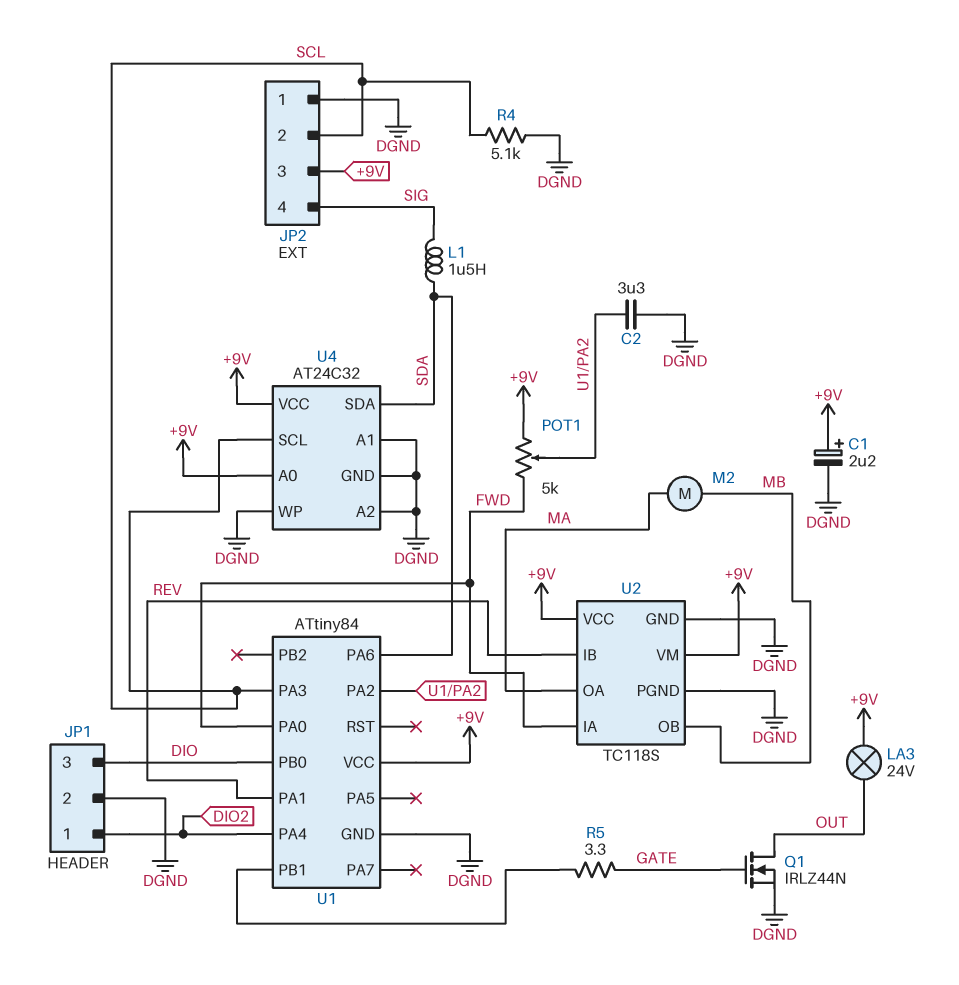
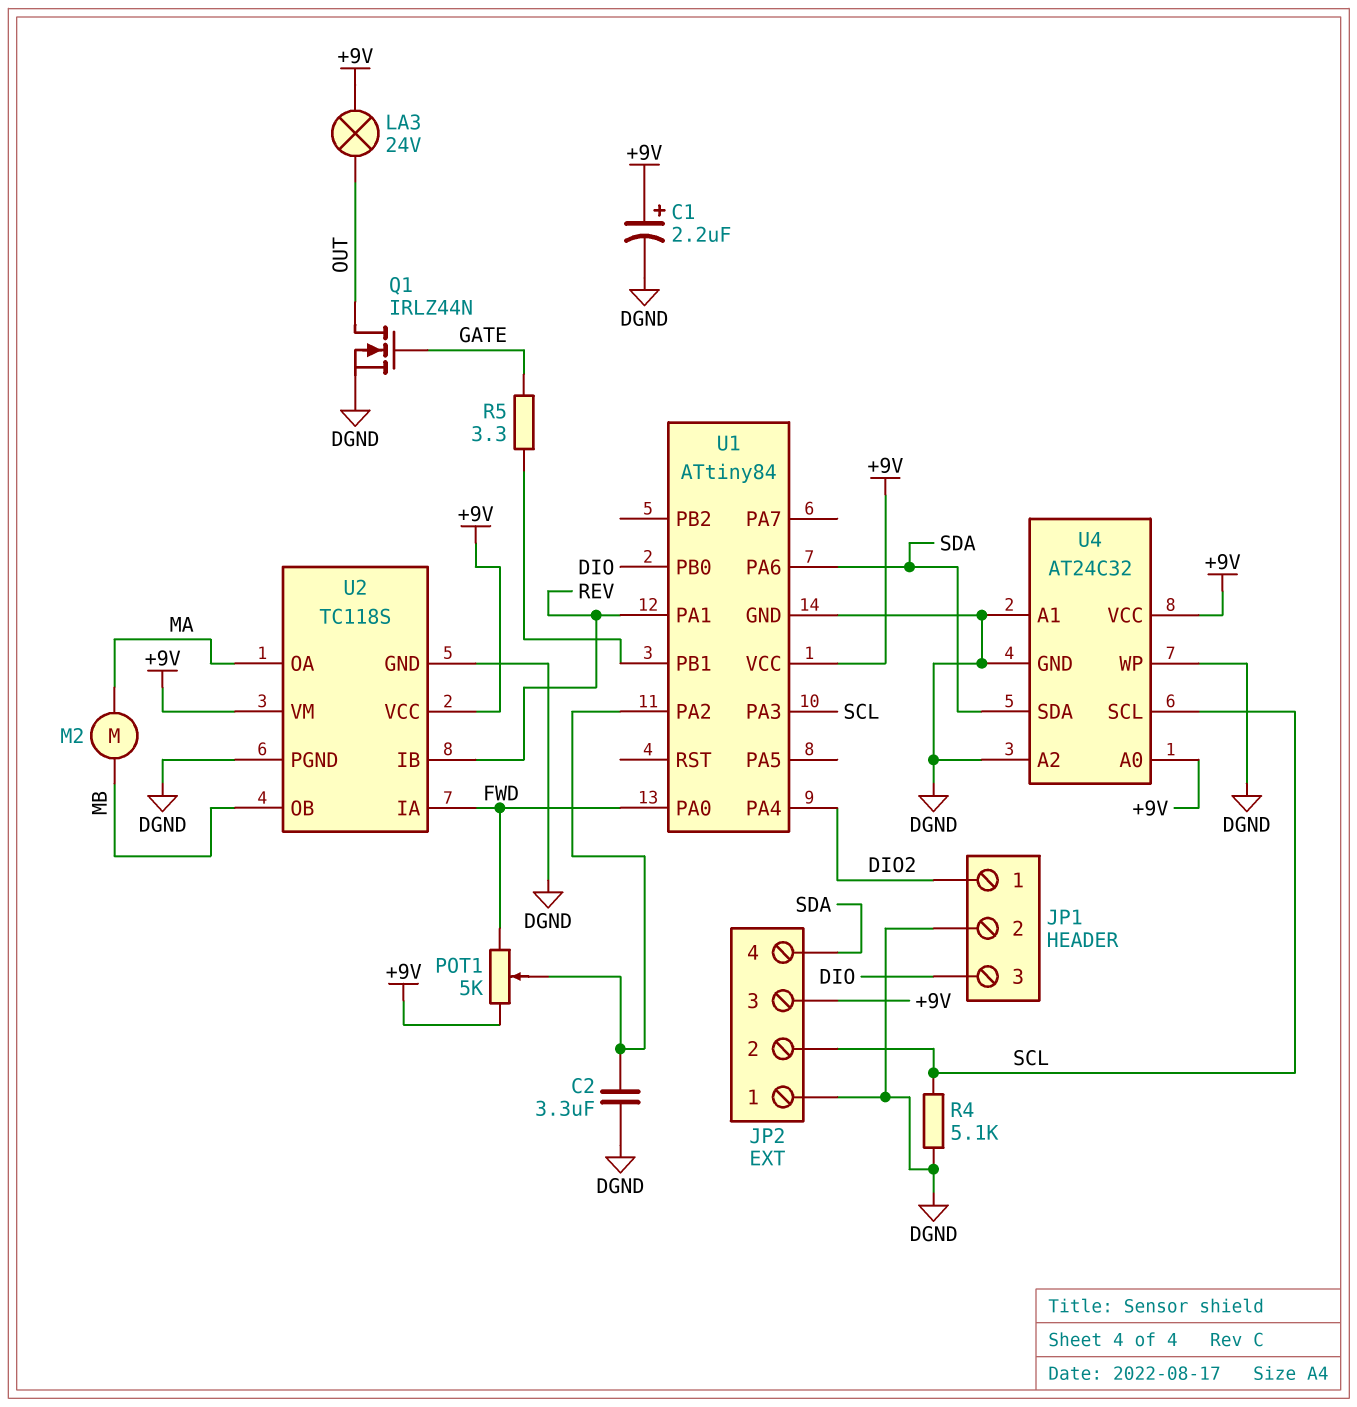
JP2 pin 4: SIG -> SDA
L1: 1.5uH (SDA, SIG) -> none

